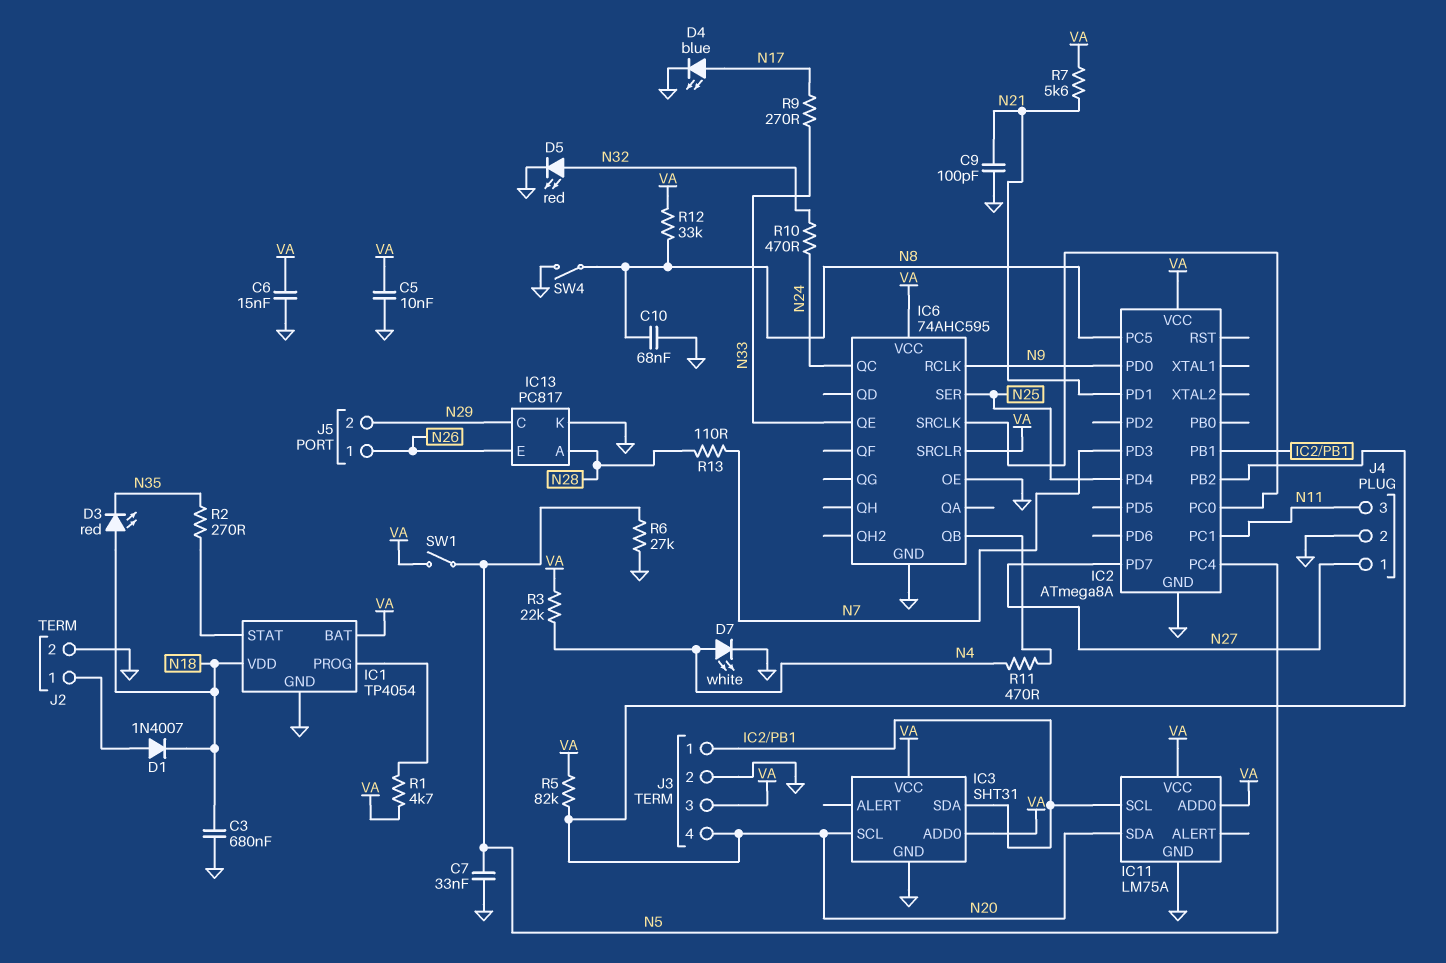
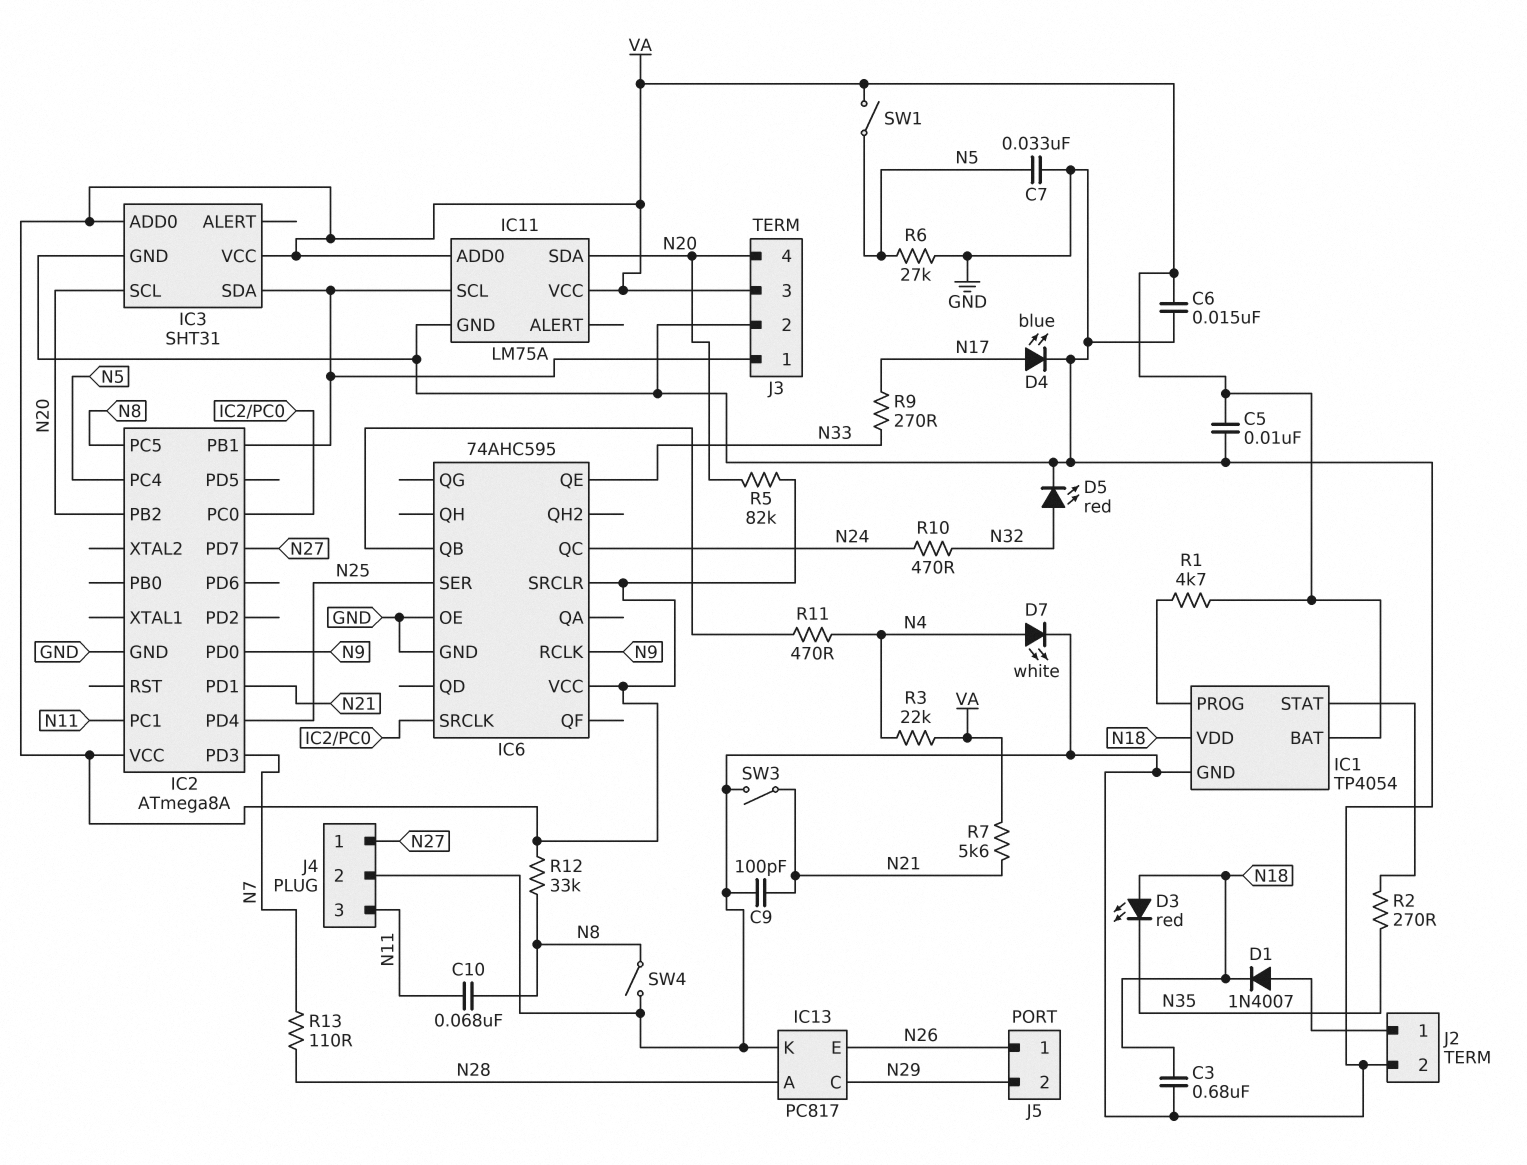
C10: 68nF (GND, N8) -> 68nF (N8, N11)
SW3: none -> switch (GND, N21)

